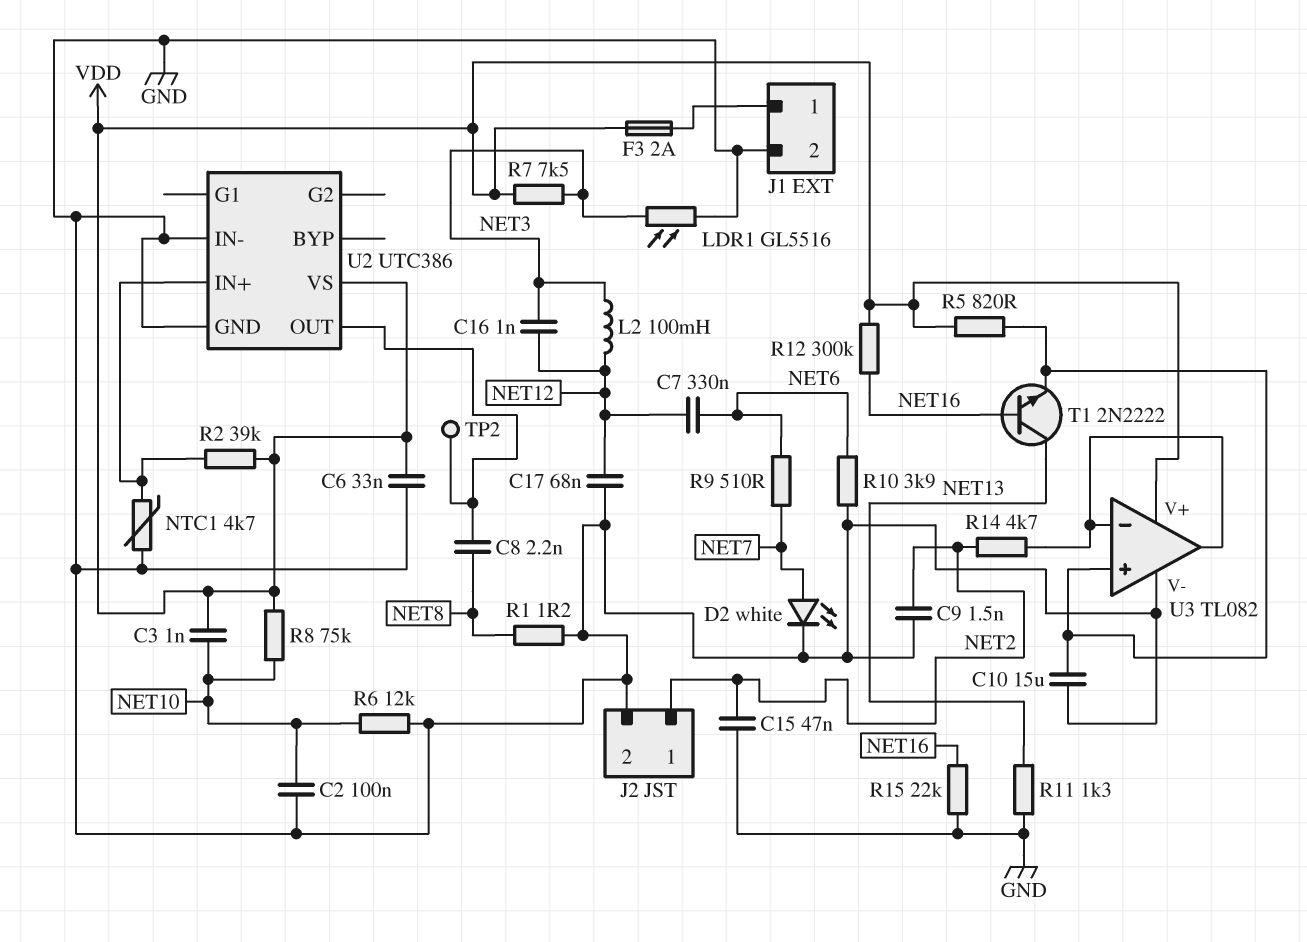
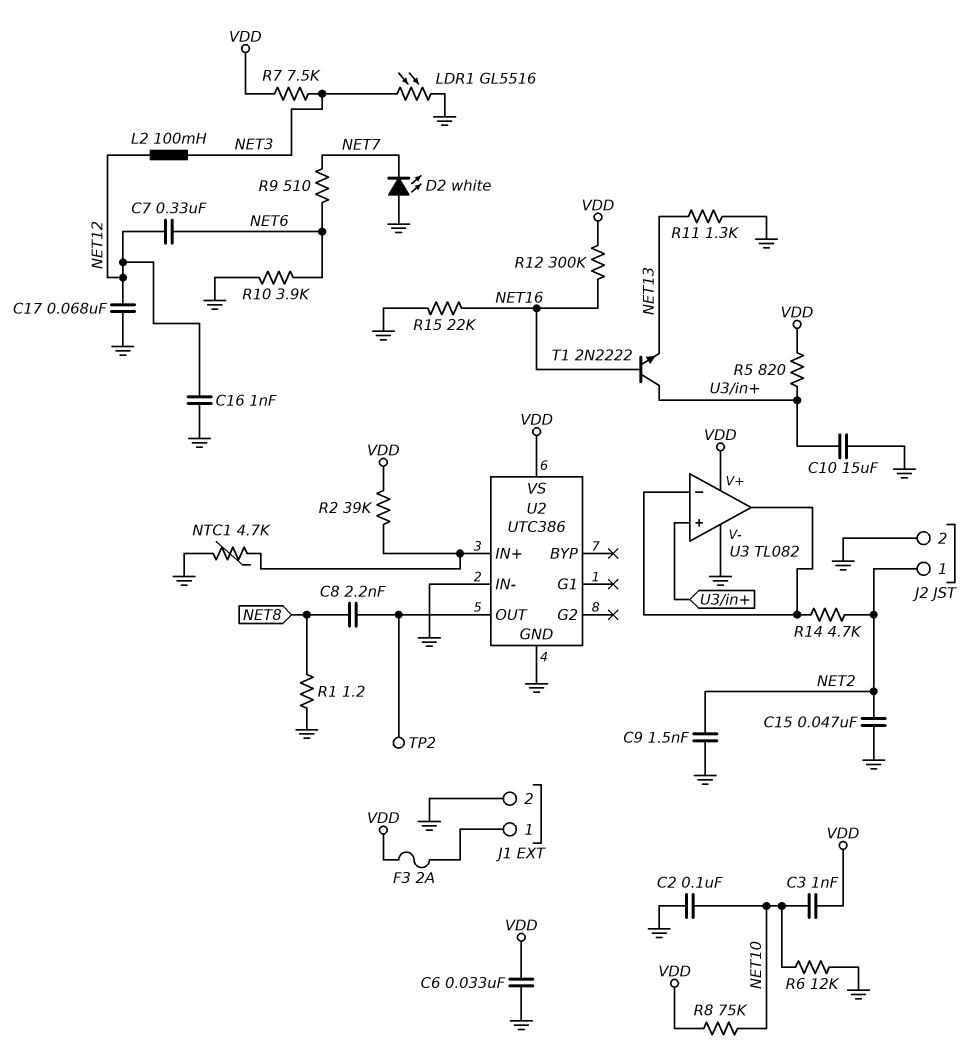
C16: 1nF (NET3, NET12) -> 1nF (GND, NET12)
D2: LED white (A NET7, K GND) -> LED white (A GND, K NET7)
T1: NPN 2N2222 (B NET16, C NET13, E U3/in+) -> NPN 2N2222 (B NET16, C U3/in+, E NET13)

